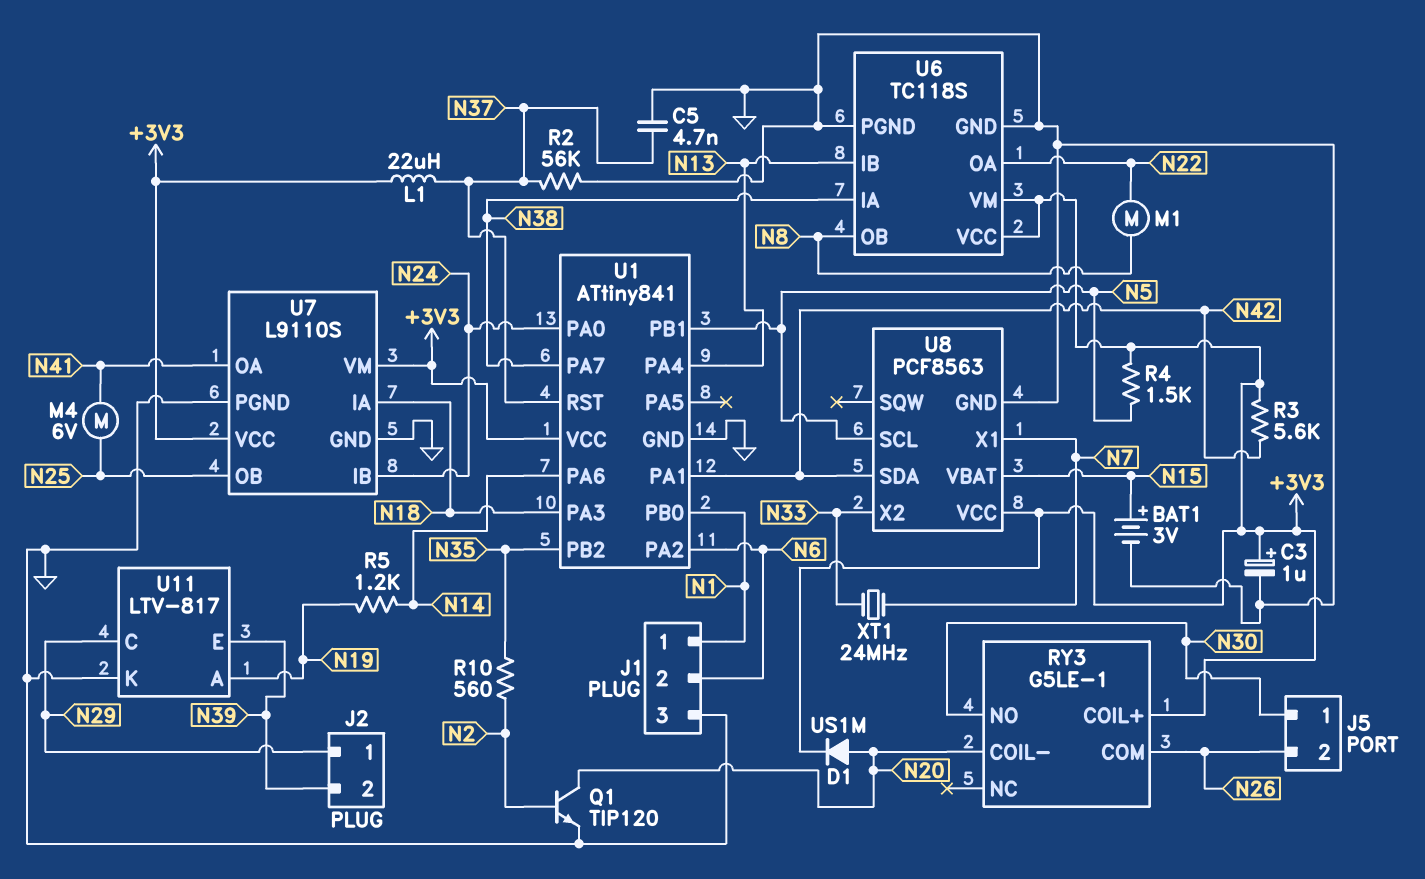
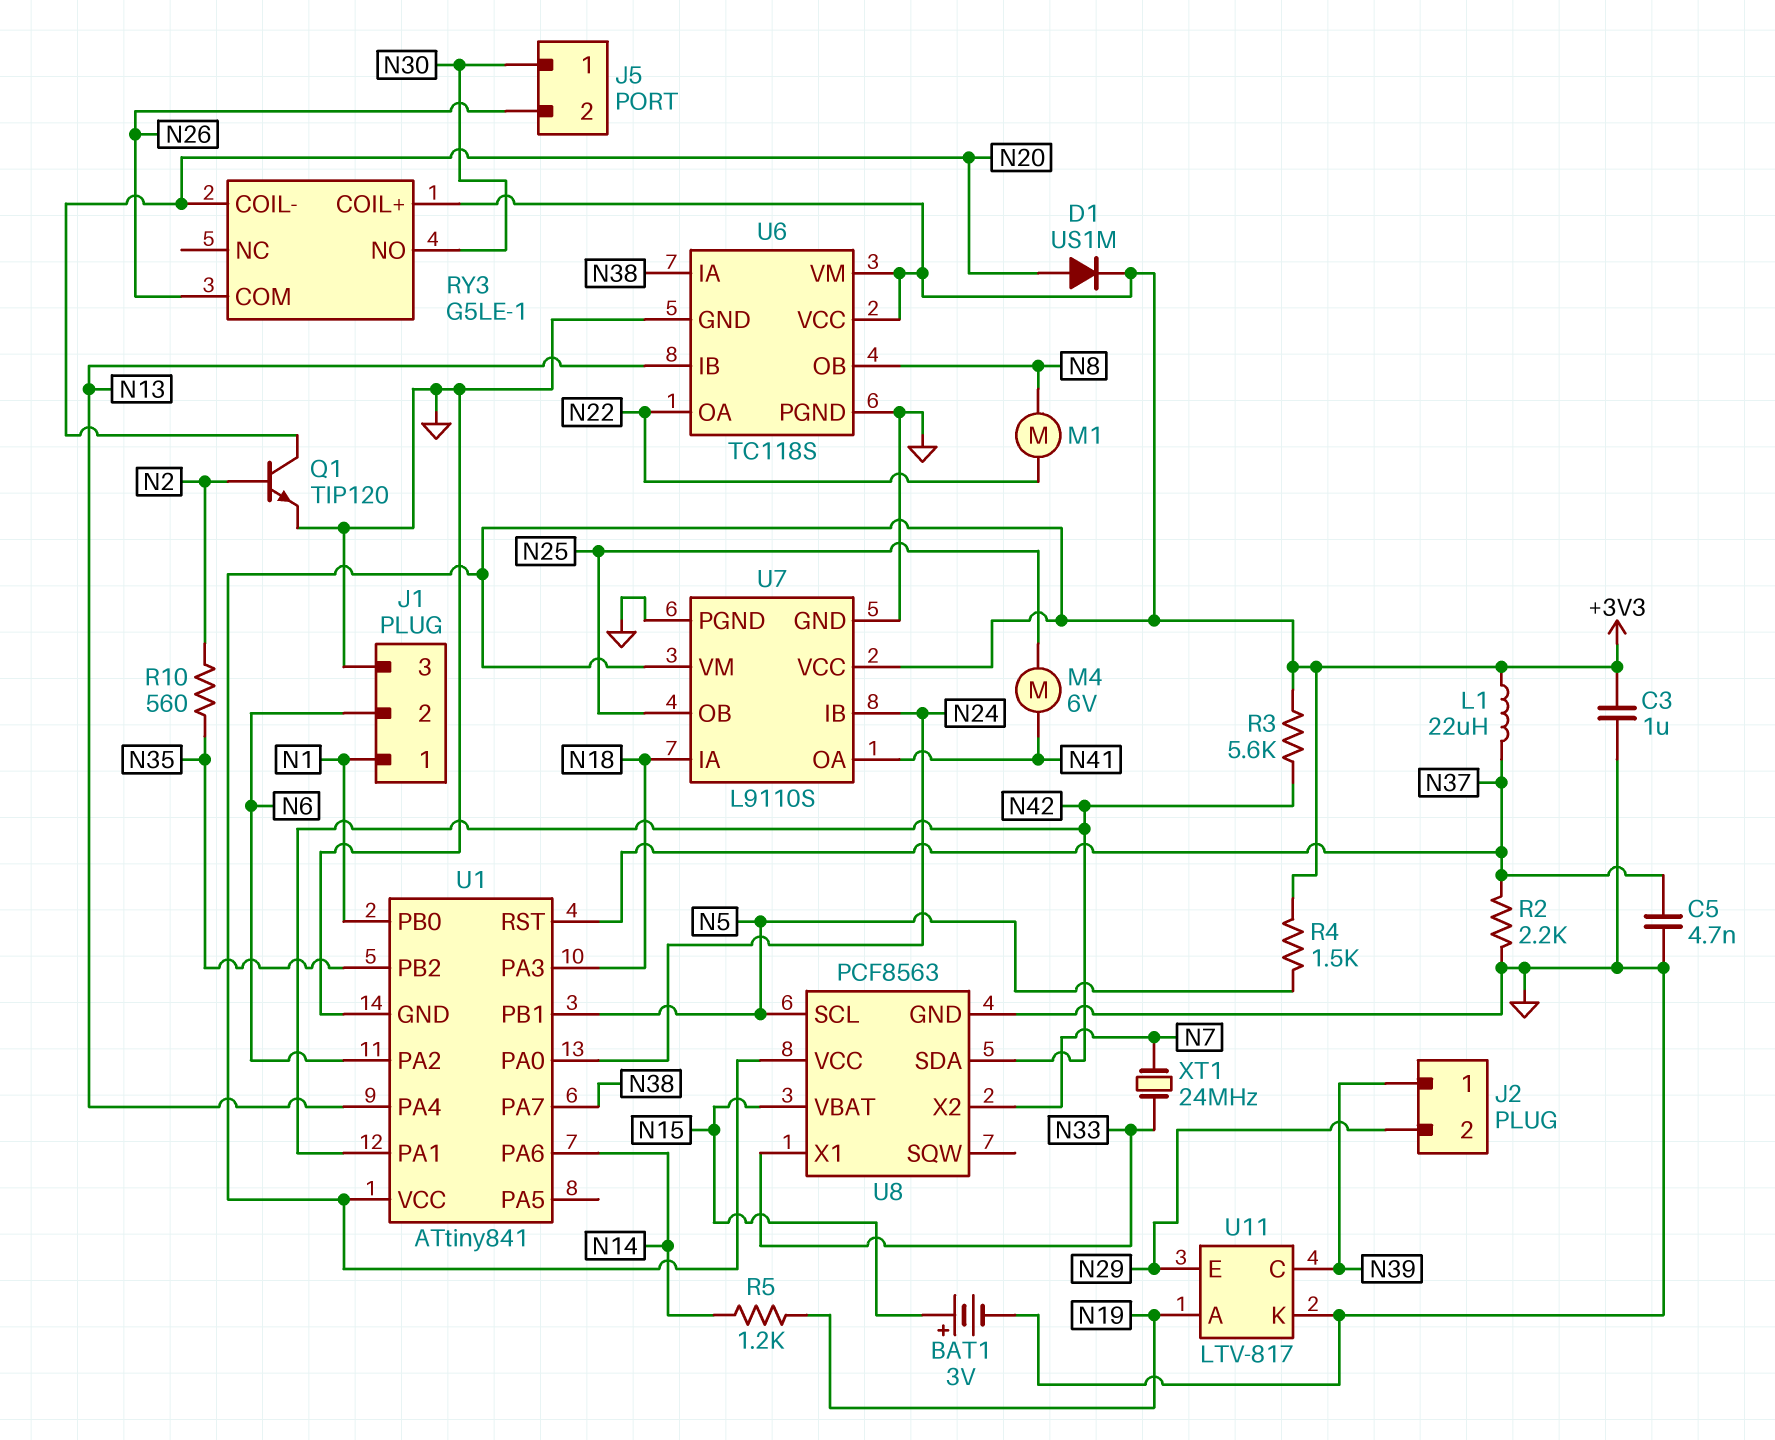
C3: 1uF (plus +3V3, minus GND) -> 1uF (+3V3, GND)
J2 pin 1: N29 -> N39
J2 pin 2: N39 -> N29
R2: 56k (GND, N37) -> 2.2k (GND, N37)
U8 pin X1: N7 -> N33
U8 pin X2: N33 -> N7
U11 pin C: N29 -> N39
U11 pin E: N39 -> N29

